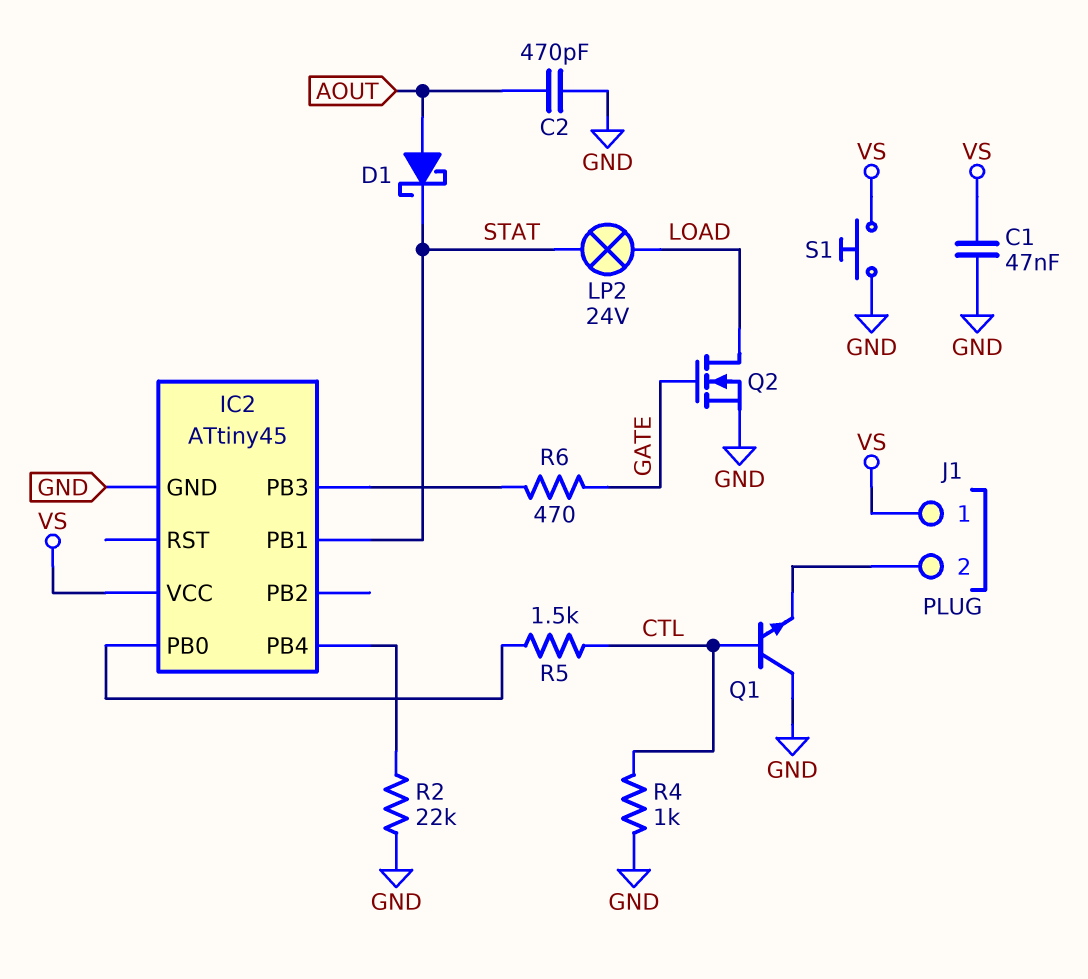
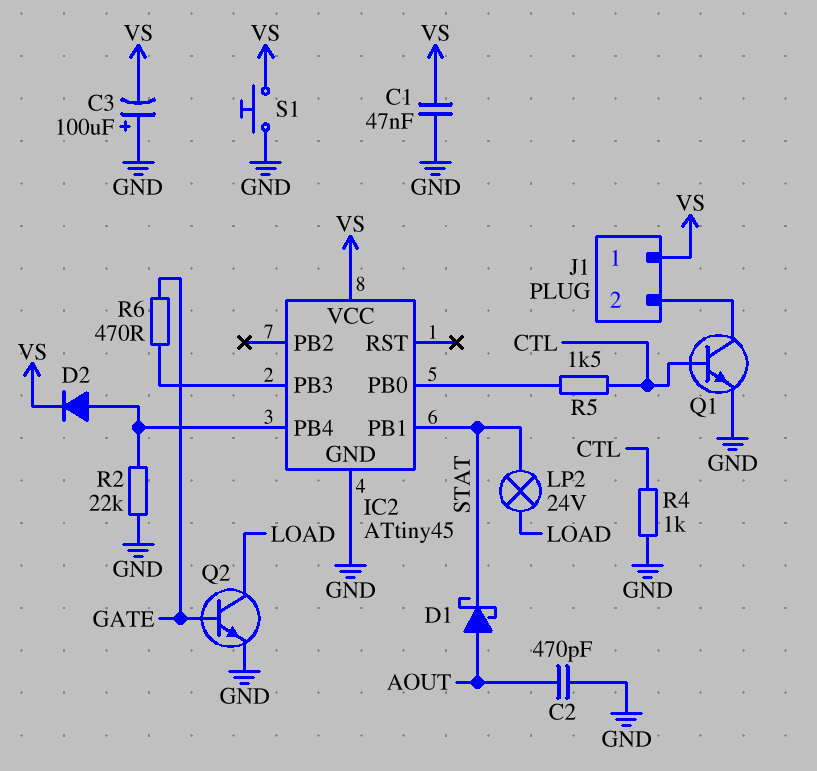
C3: none -> 100uF (plus GND, minus VS)
D2: none -> diode (A IC2/PB4, K VS)
Q1: NPN (B CTL, C GND, E J1/2) -> NPN (B CTL, C J1/2, E GND)
Q2: NMOS (G GATE, D LOAD, S GND) -> NPN (B GATE, C LOAD, E GND)

